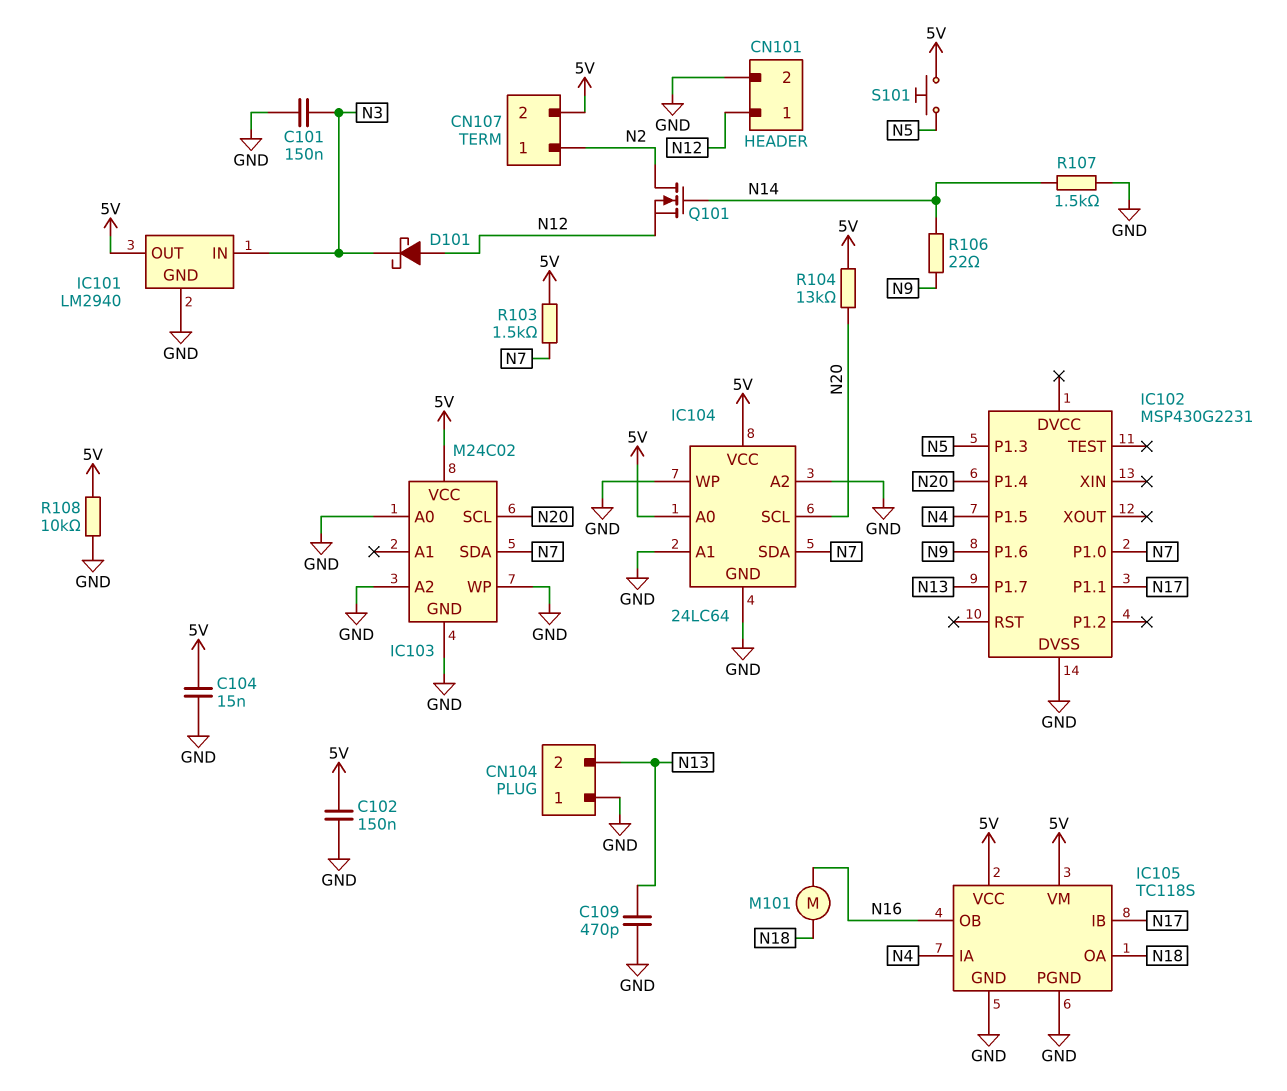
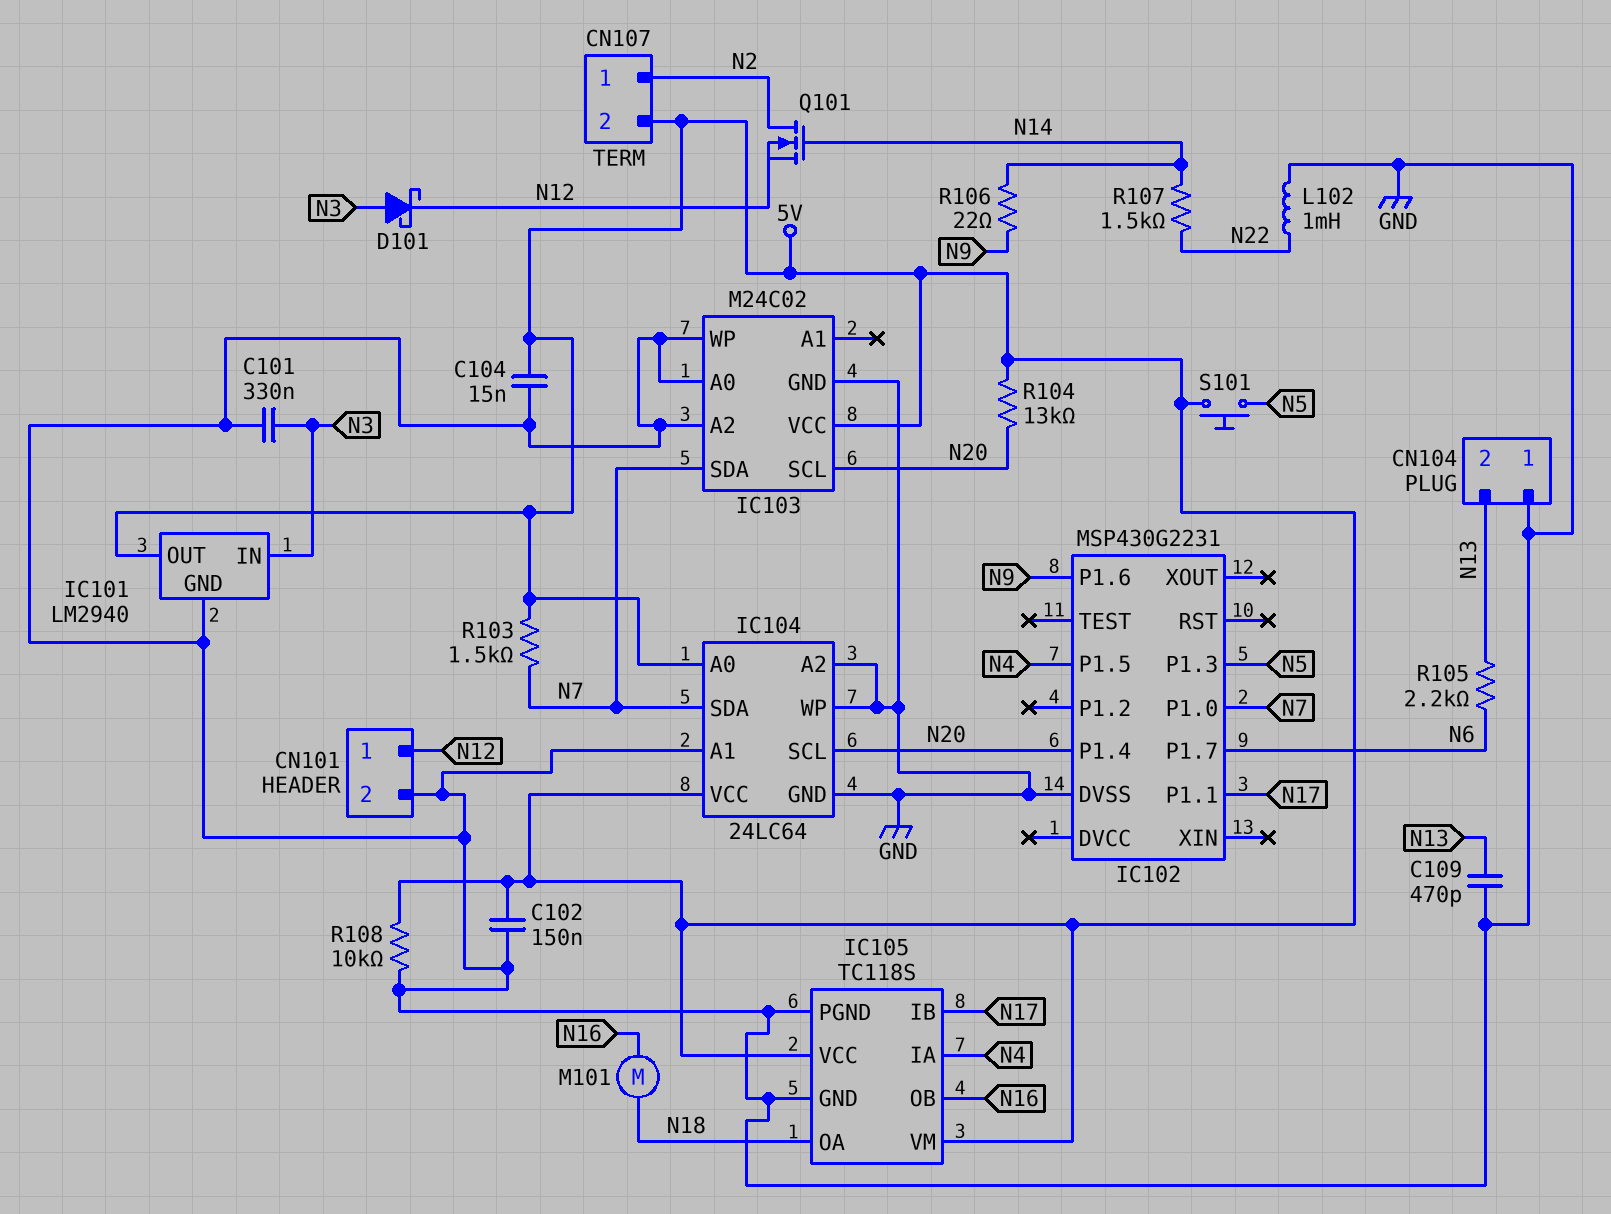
C101: 150nF (GND, N3) -> 330nF (GND, N3)
D101: schottky (A N12, K N3) -> schottky (A N3, K N12)
IC102 pin P1.7: N13 -> N6
L102: none -> 1mH (GND, N22)
R105: none -> 2.2k (N6, N13)
R107: 1.5k (GND, N14) -> 1.5k (N14, N22)

